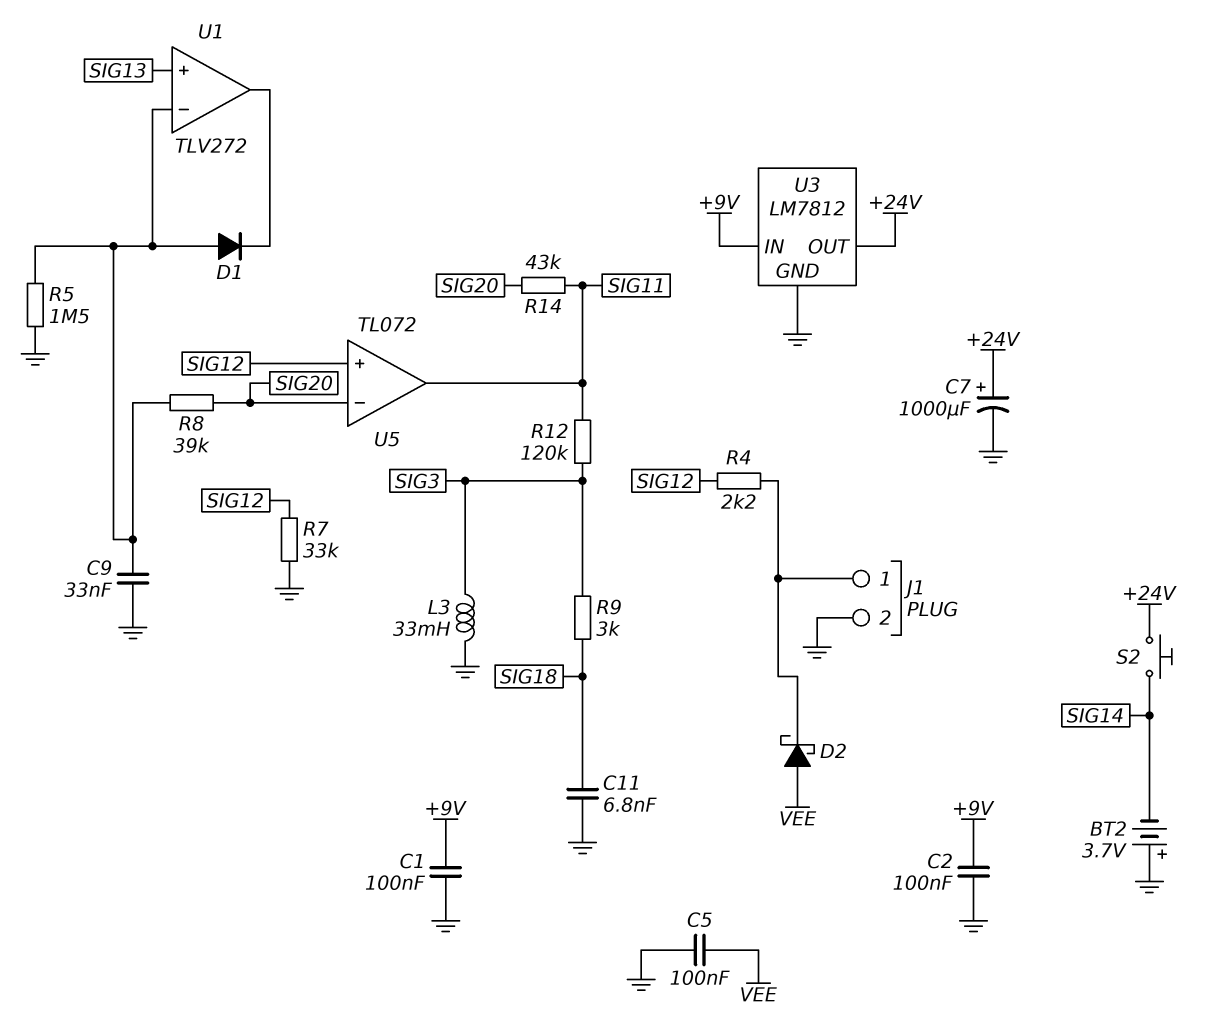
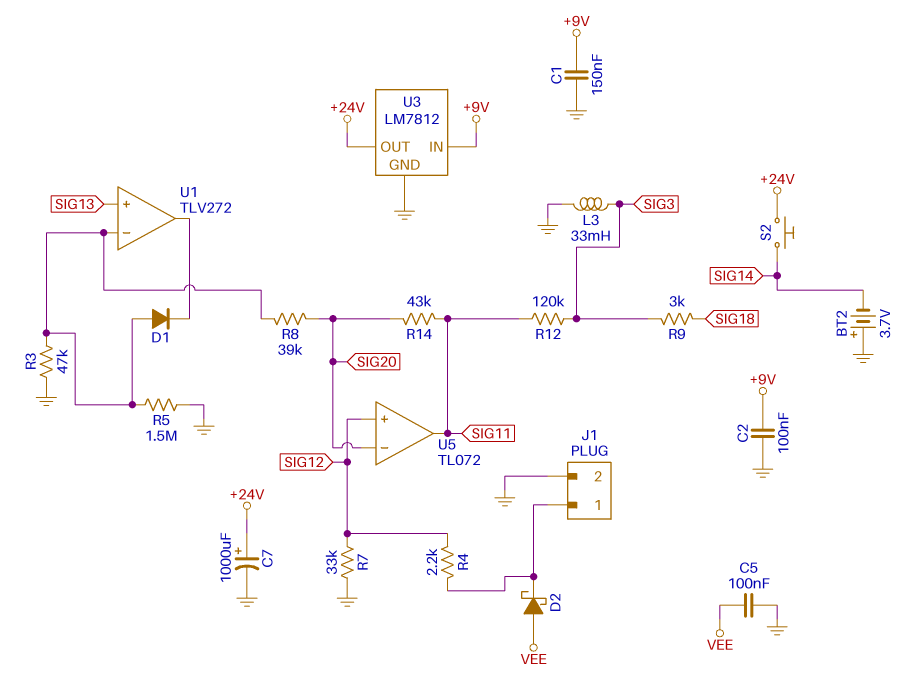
C1: 100nF (+9V, GND) -> 150nF (+9V, GND)
C9: 33nF (GND, U1/in-) -> none
C11: 6.8nF (GND, SIG18) -> none
R3: none -> 47k (GND, U1/in-)

